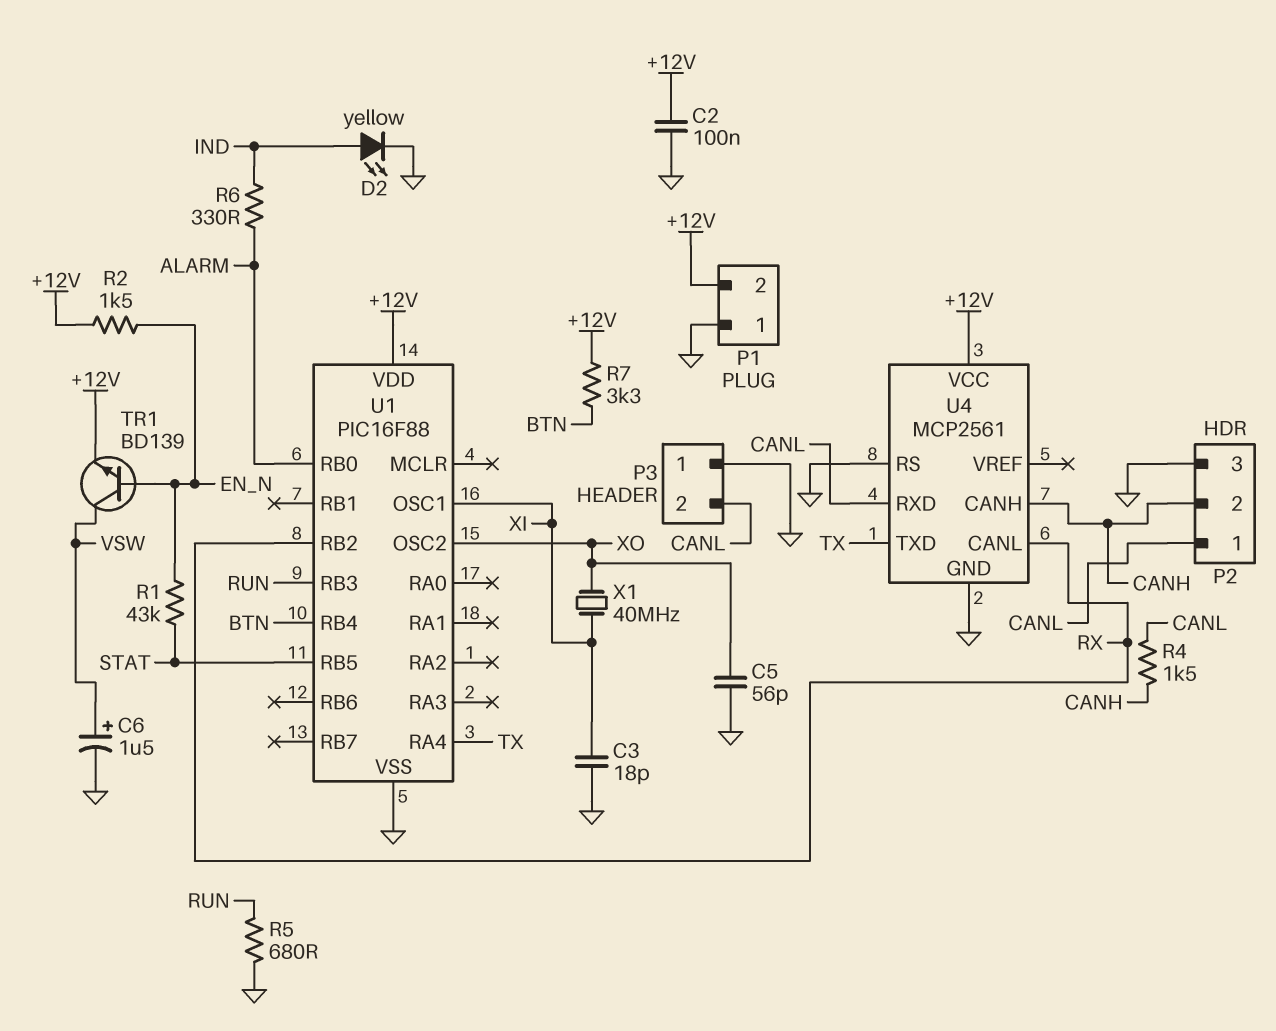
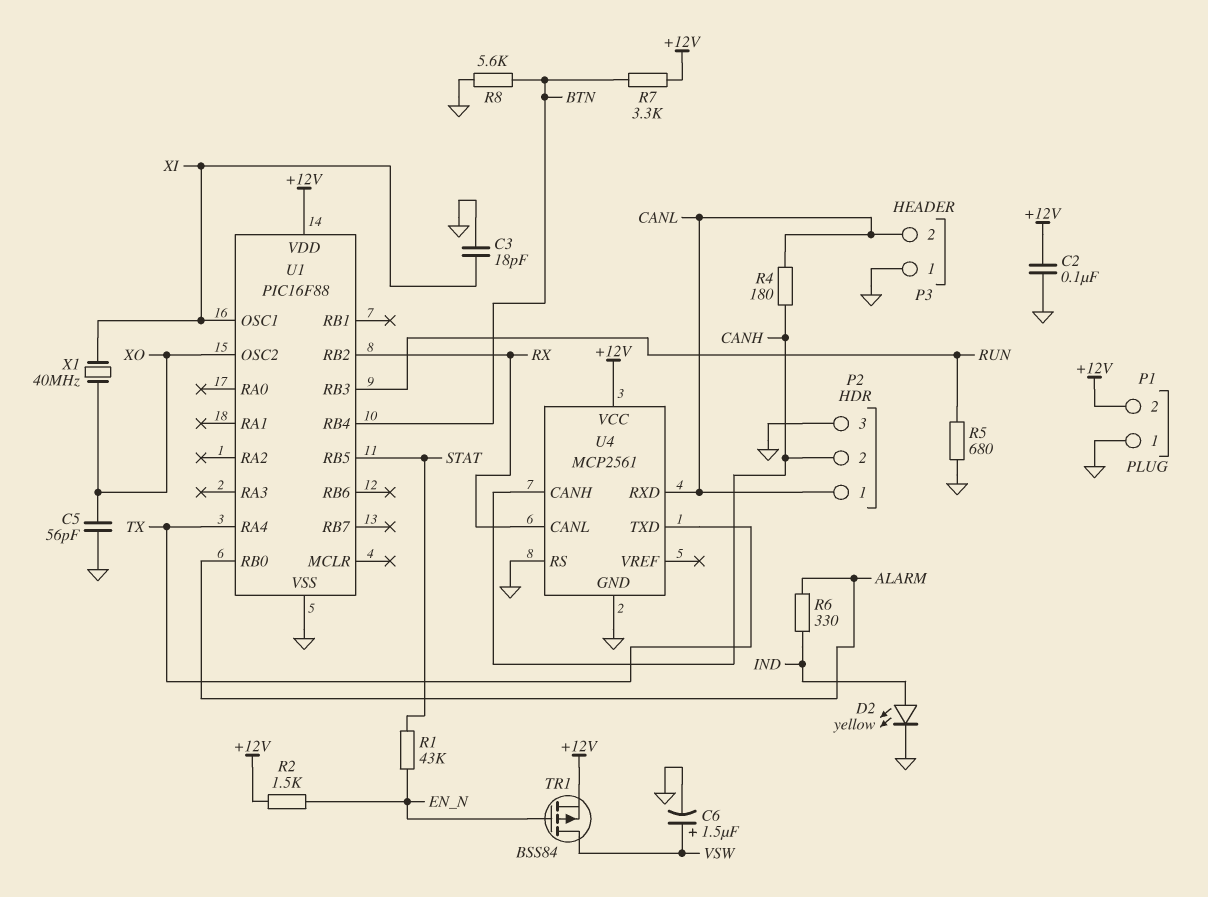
R4: 1.5k (CANH, CANL) -> 180 (CANH, CANL)
R8: none -> 5.6k (BTN, GND)
TR1: NPN BD139 (B EN_N, C VSW, E +12V) -> PMOS BSS84 (G EN_N, D VSW, S +12V)

